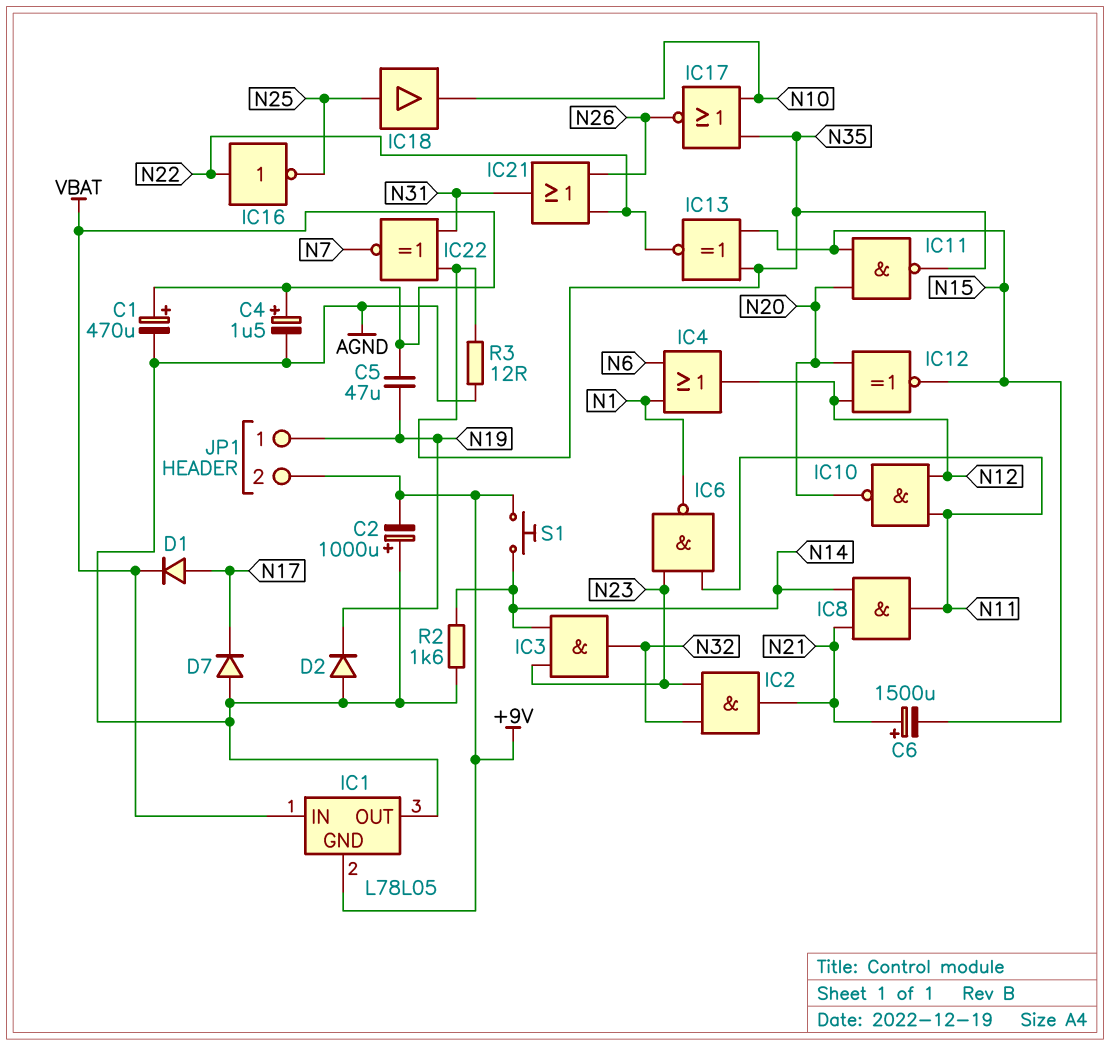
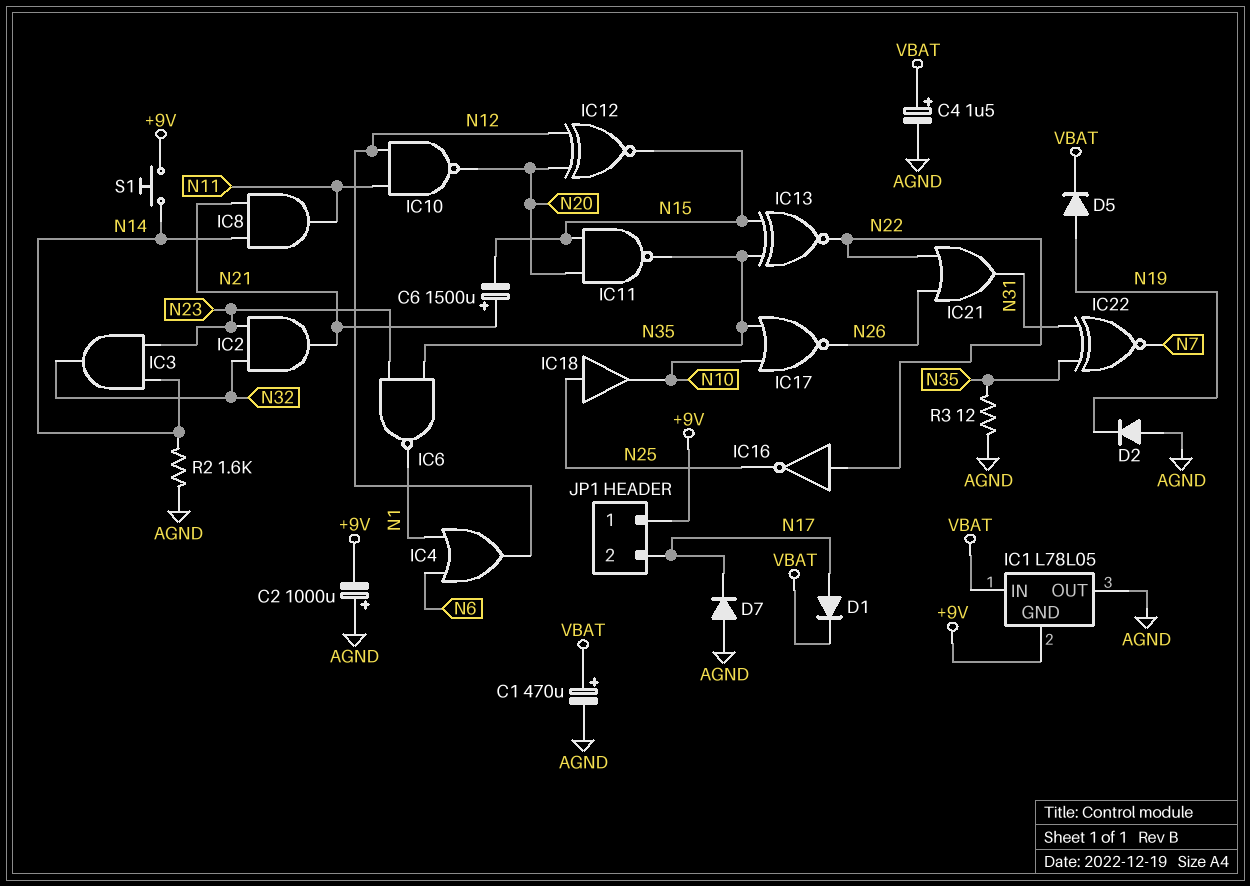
C5: 47uF (N19, VBAT) -> none
D5: none -> diode (A N19, K VBAT)
IC6: NAND (in N11, in N23, out N1) -> NAND (in N23, in N35, out N1)
JP1 pin 1: N19 -> +9V
JP1 pin 2: +9V -> N17

